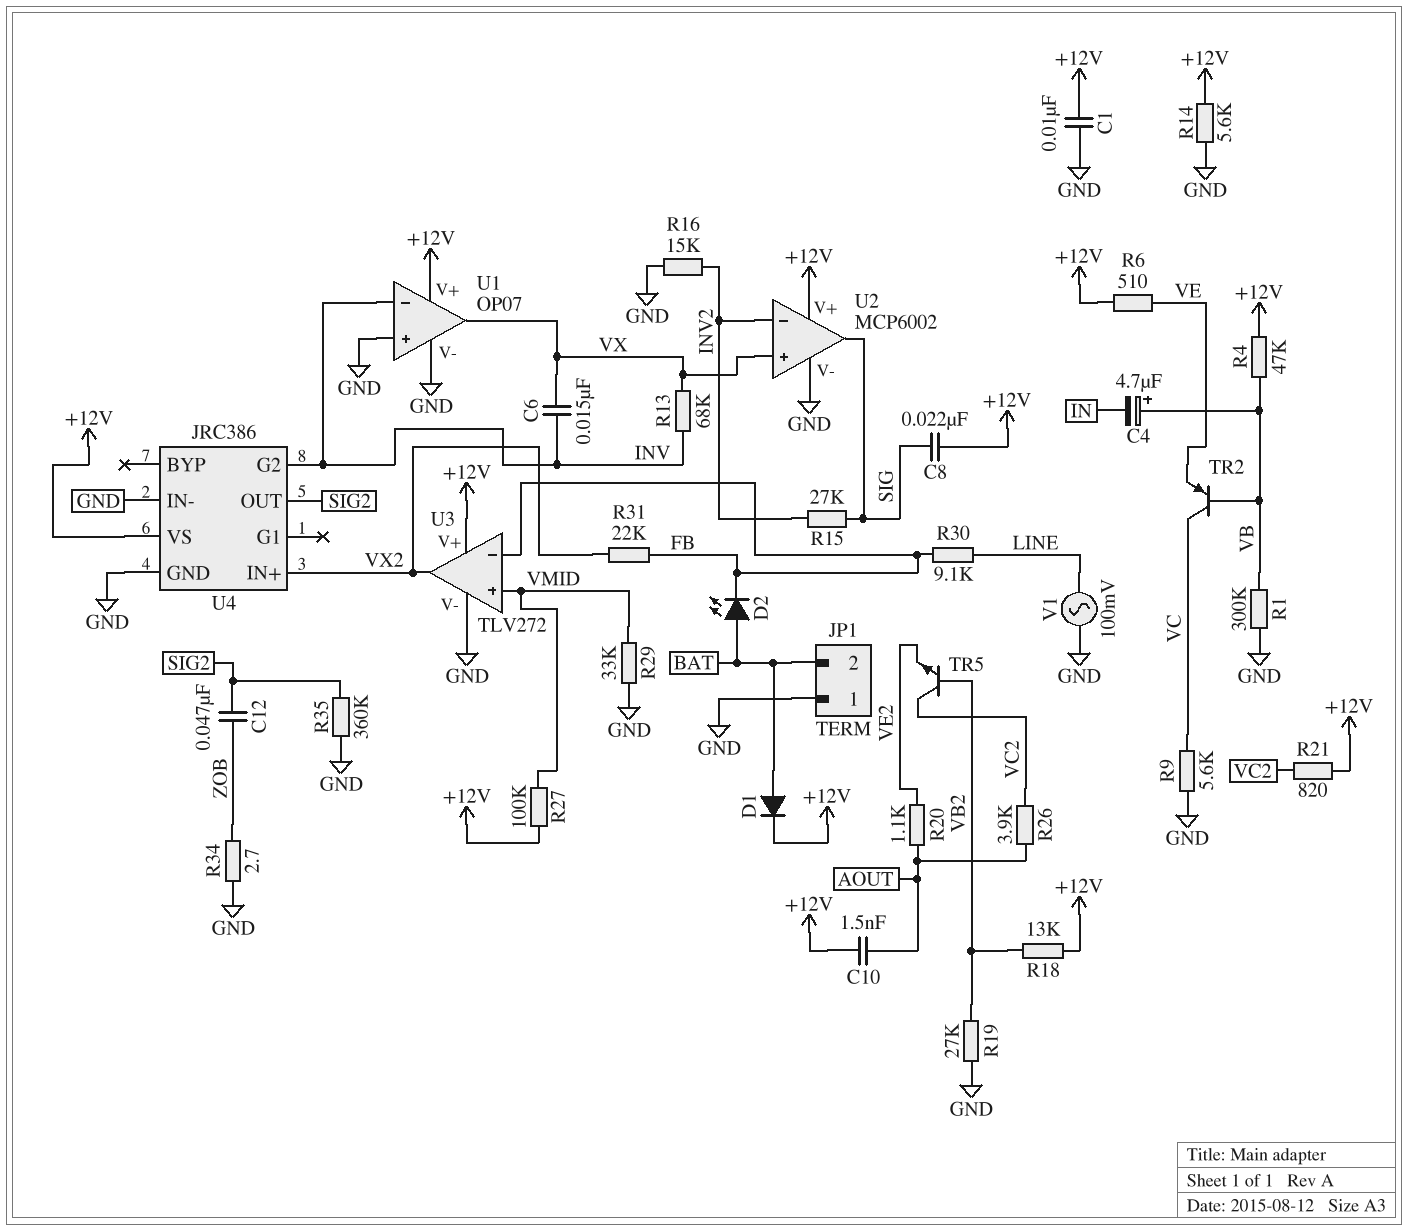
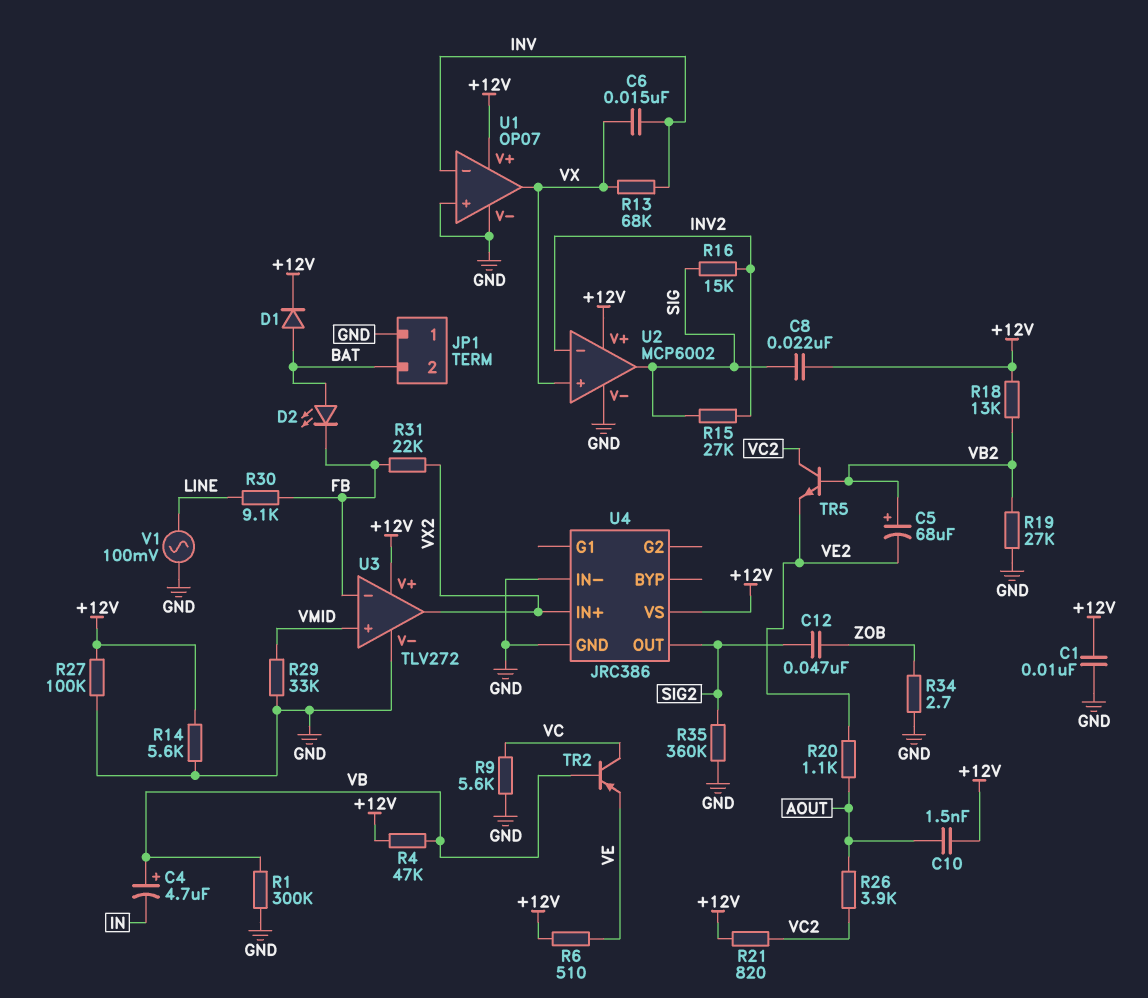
C5: none -> 68uF (plus VB2, minus VE2)
R16: 15k (GND, INV2) -> 15k (INV2, SIG)
R27: 100k (+12V, VMID) -> 100k (+12V, GND)
U4 pin G2: INV -> none

